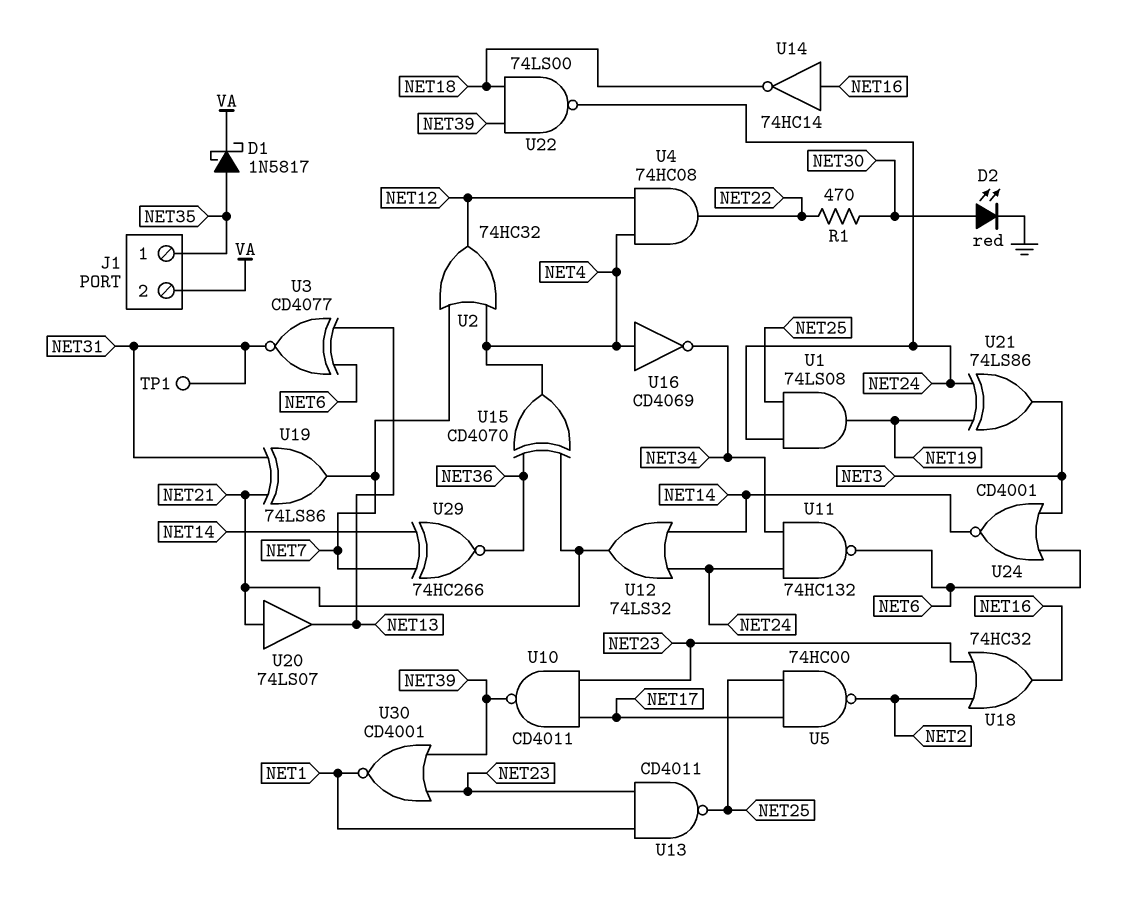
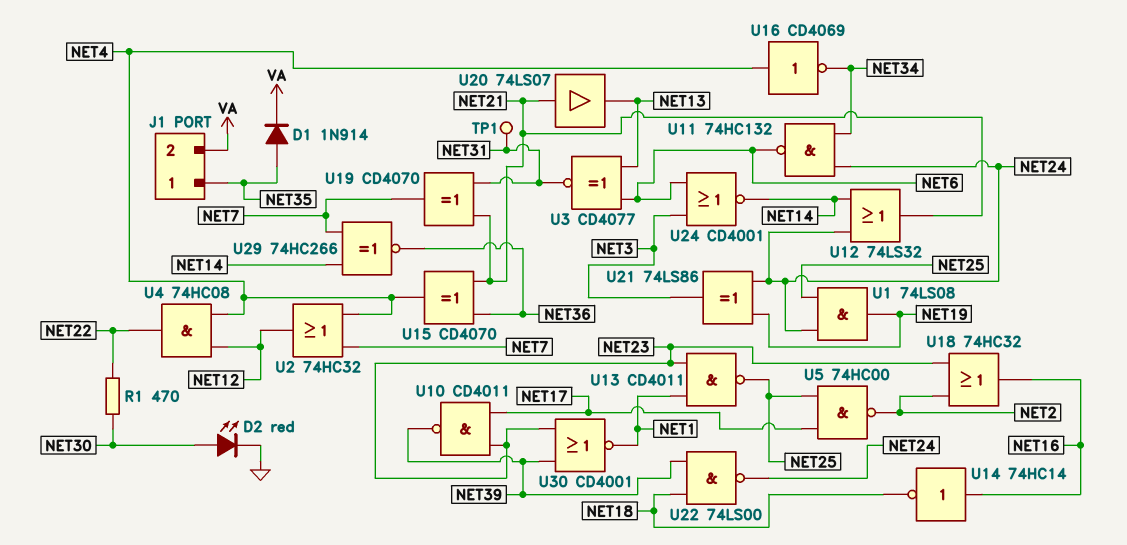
D1: schottky 1N5817 (A NET35, K VA) -> diode 1N914 (A NET35, K VA)
U19: XOR 74LS86 (in NET21, in NET31, out NET7) -> XOR CD4070 (in NET21, in NET31, out NET7)

